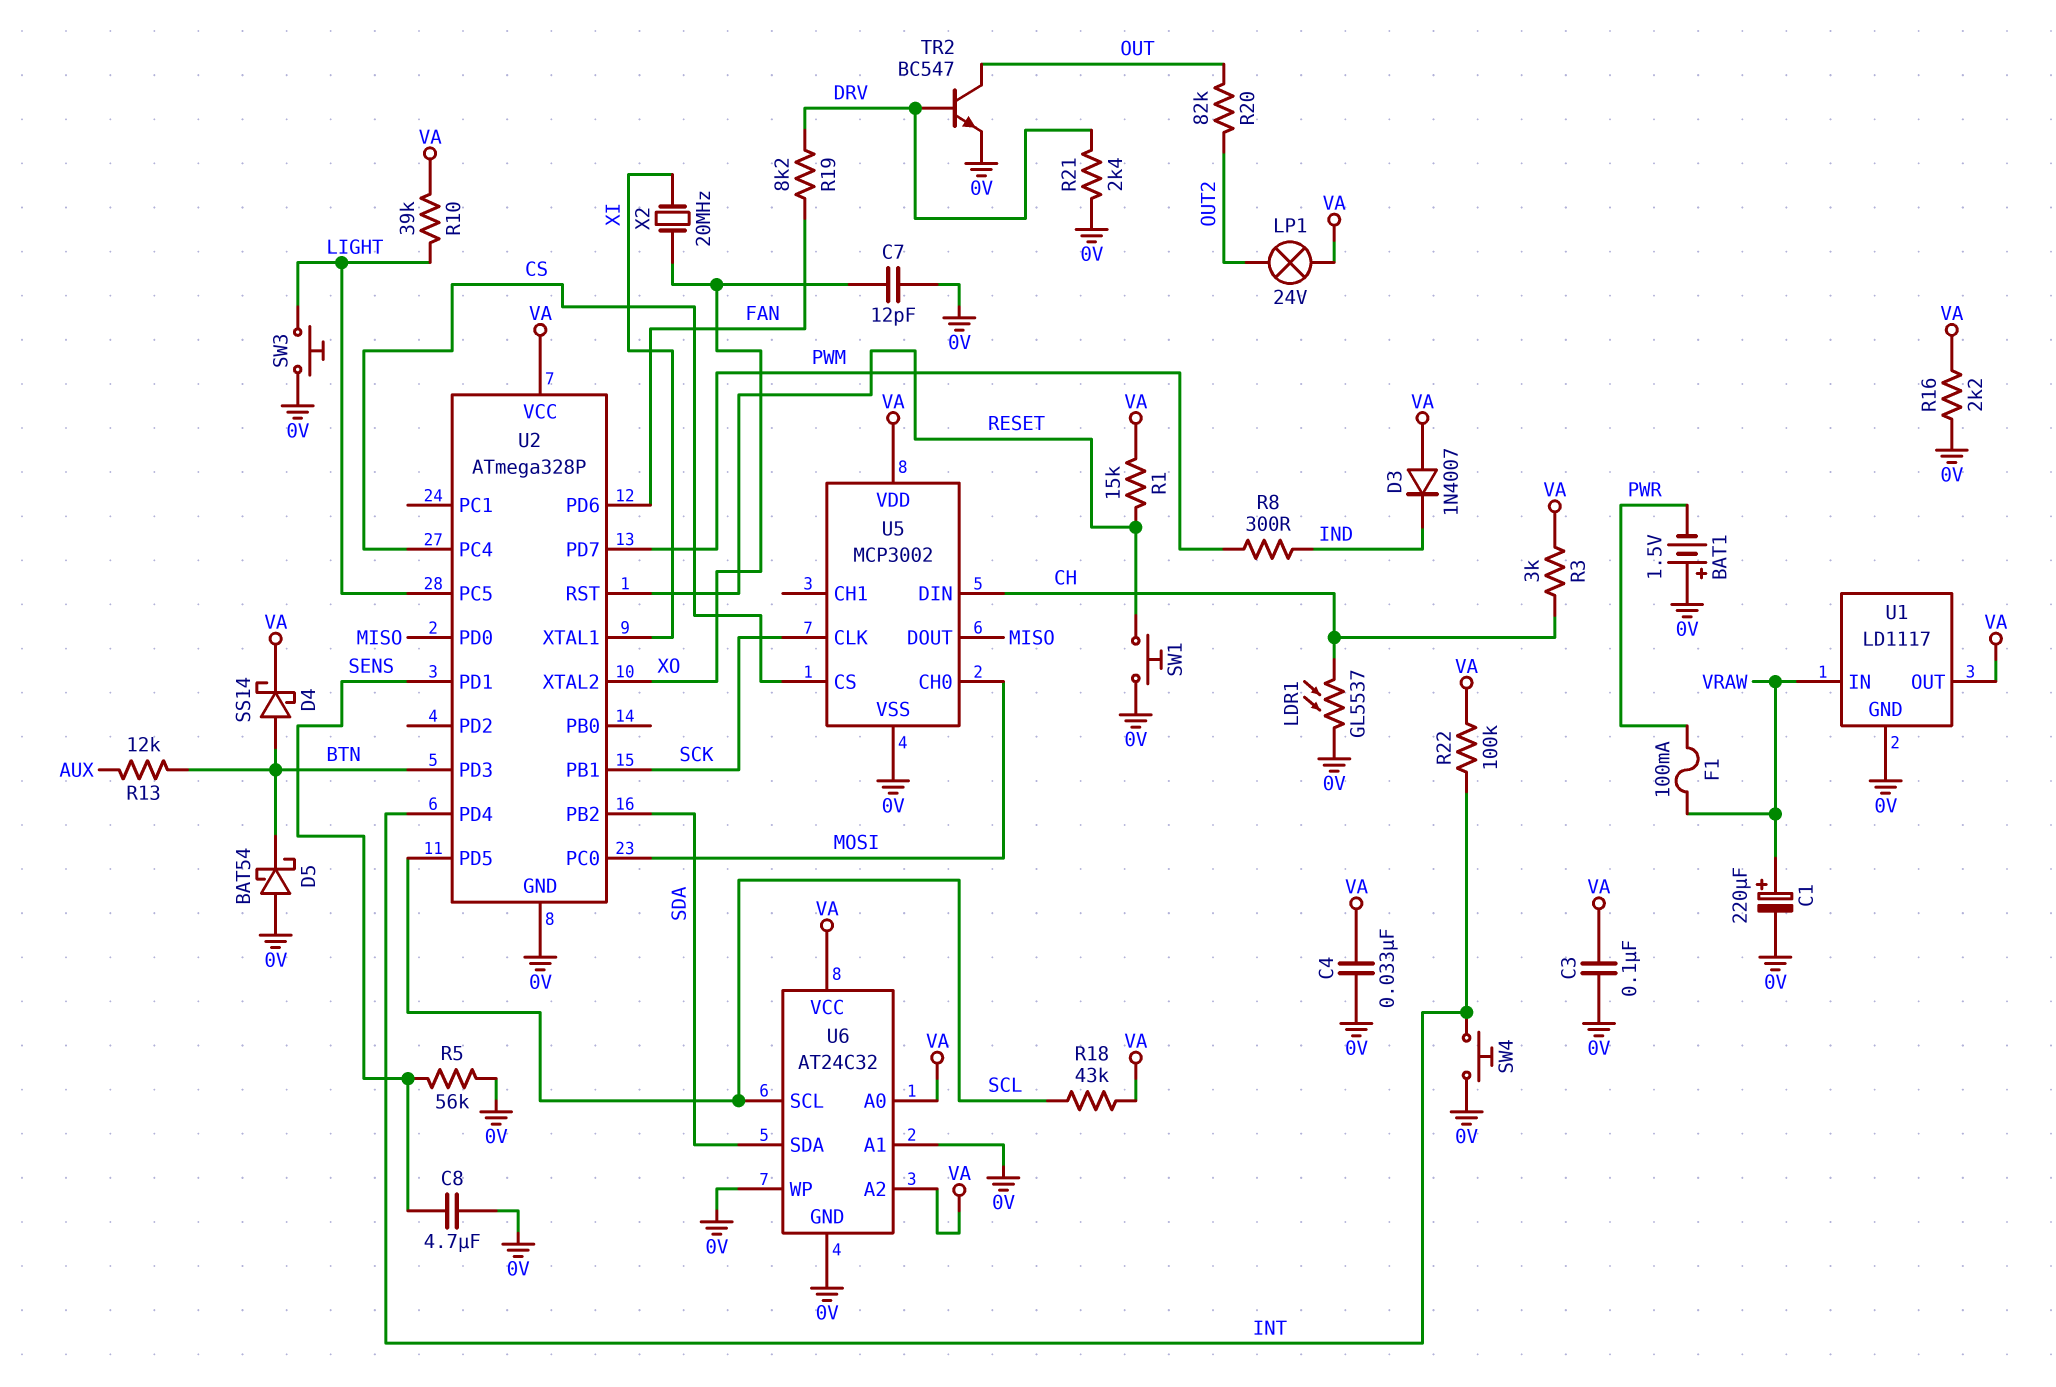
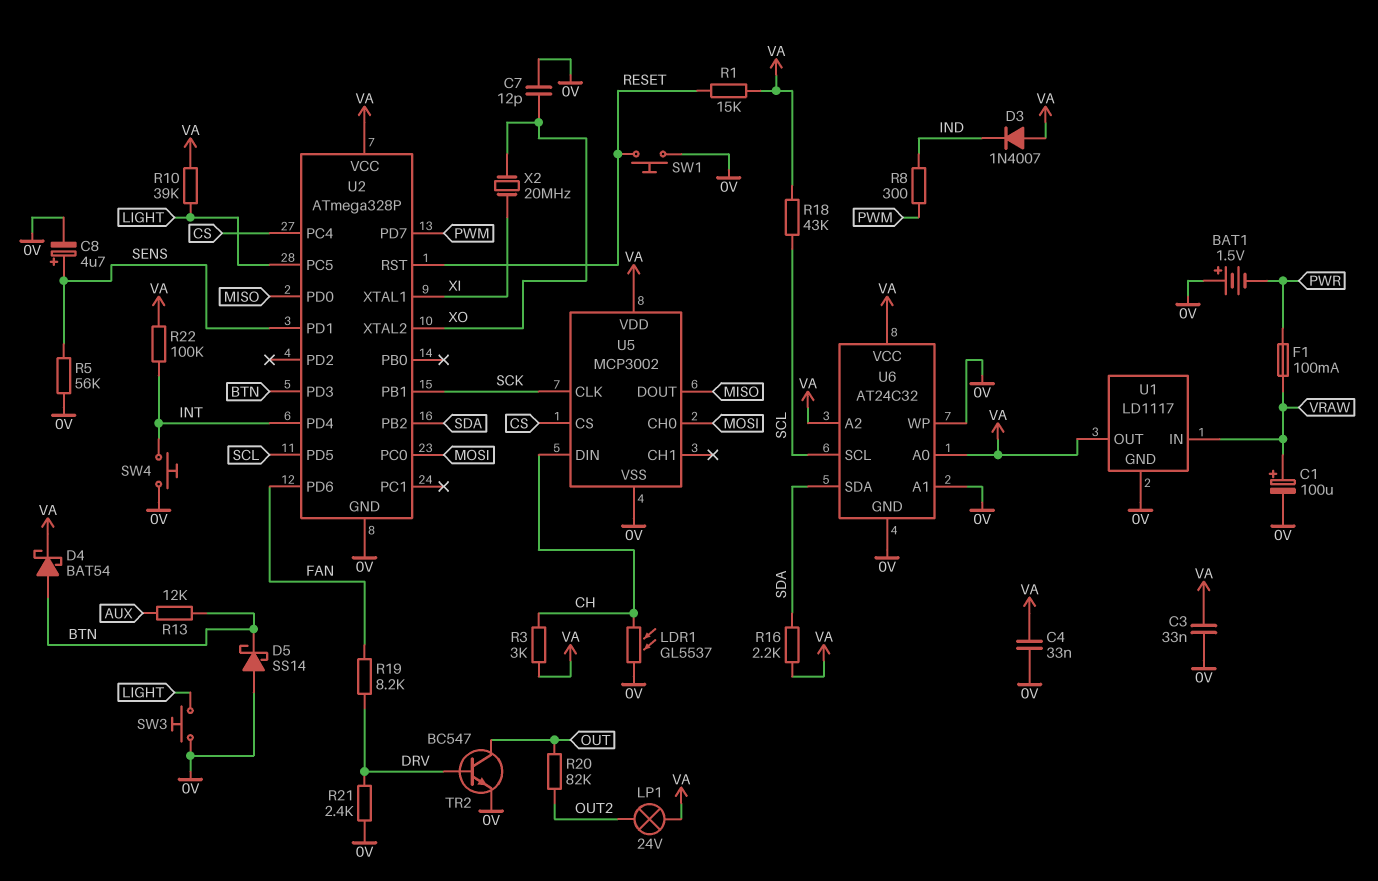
C1: 220uF (plus VRAW, minus 0V) -> 100uF (plus VRAW, minus 0V)
C3: 100nF (0V, VA) -> 33nF (0V, VA)
C8: 4.7uF (0V, SENS) -> 4.7uF (plus SENS, minus 0V)
D4: schottky SS14 (A BTN, K VA) -> schottky BAT54 (A BTN, K VA)
D5: schottky BAT54 (A 0V, K BTN) -> schottky SS14 (A 0V, K BTN)
R16: 2.2k (0V, VA) -> 2.2k (SDA, VA)

